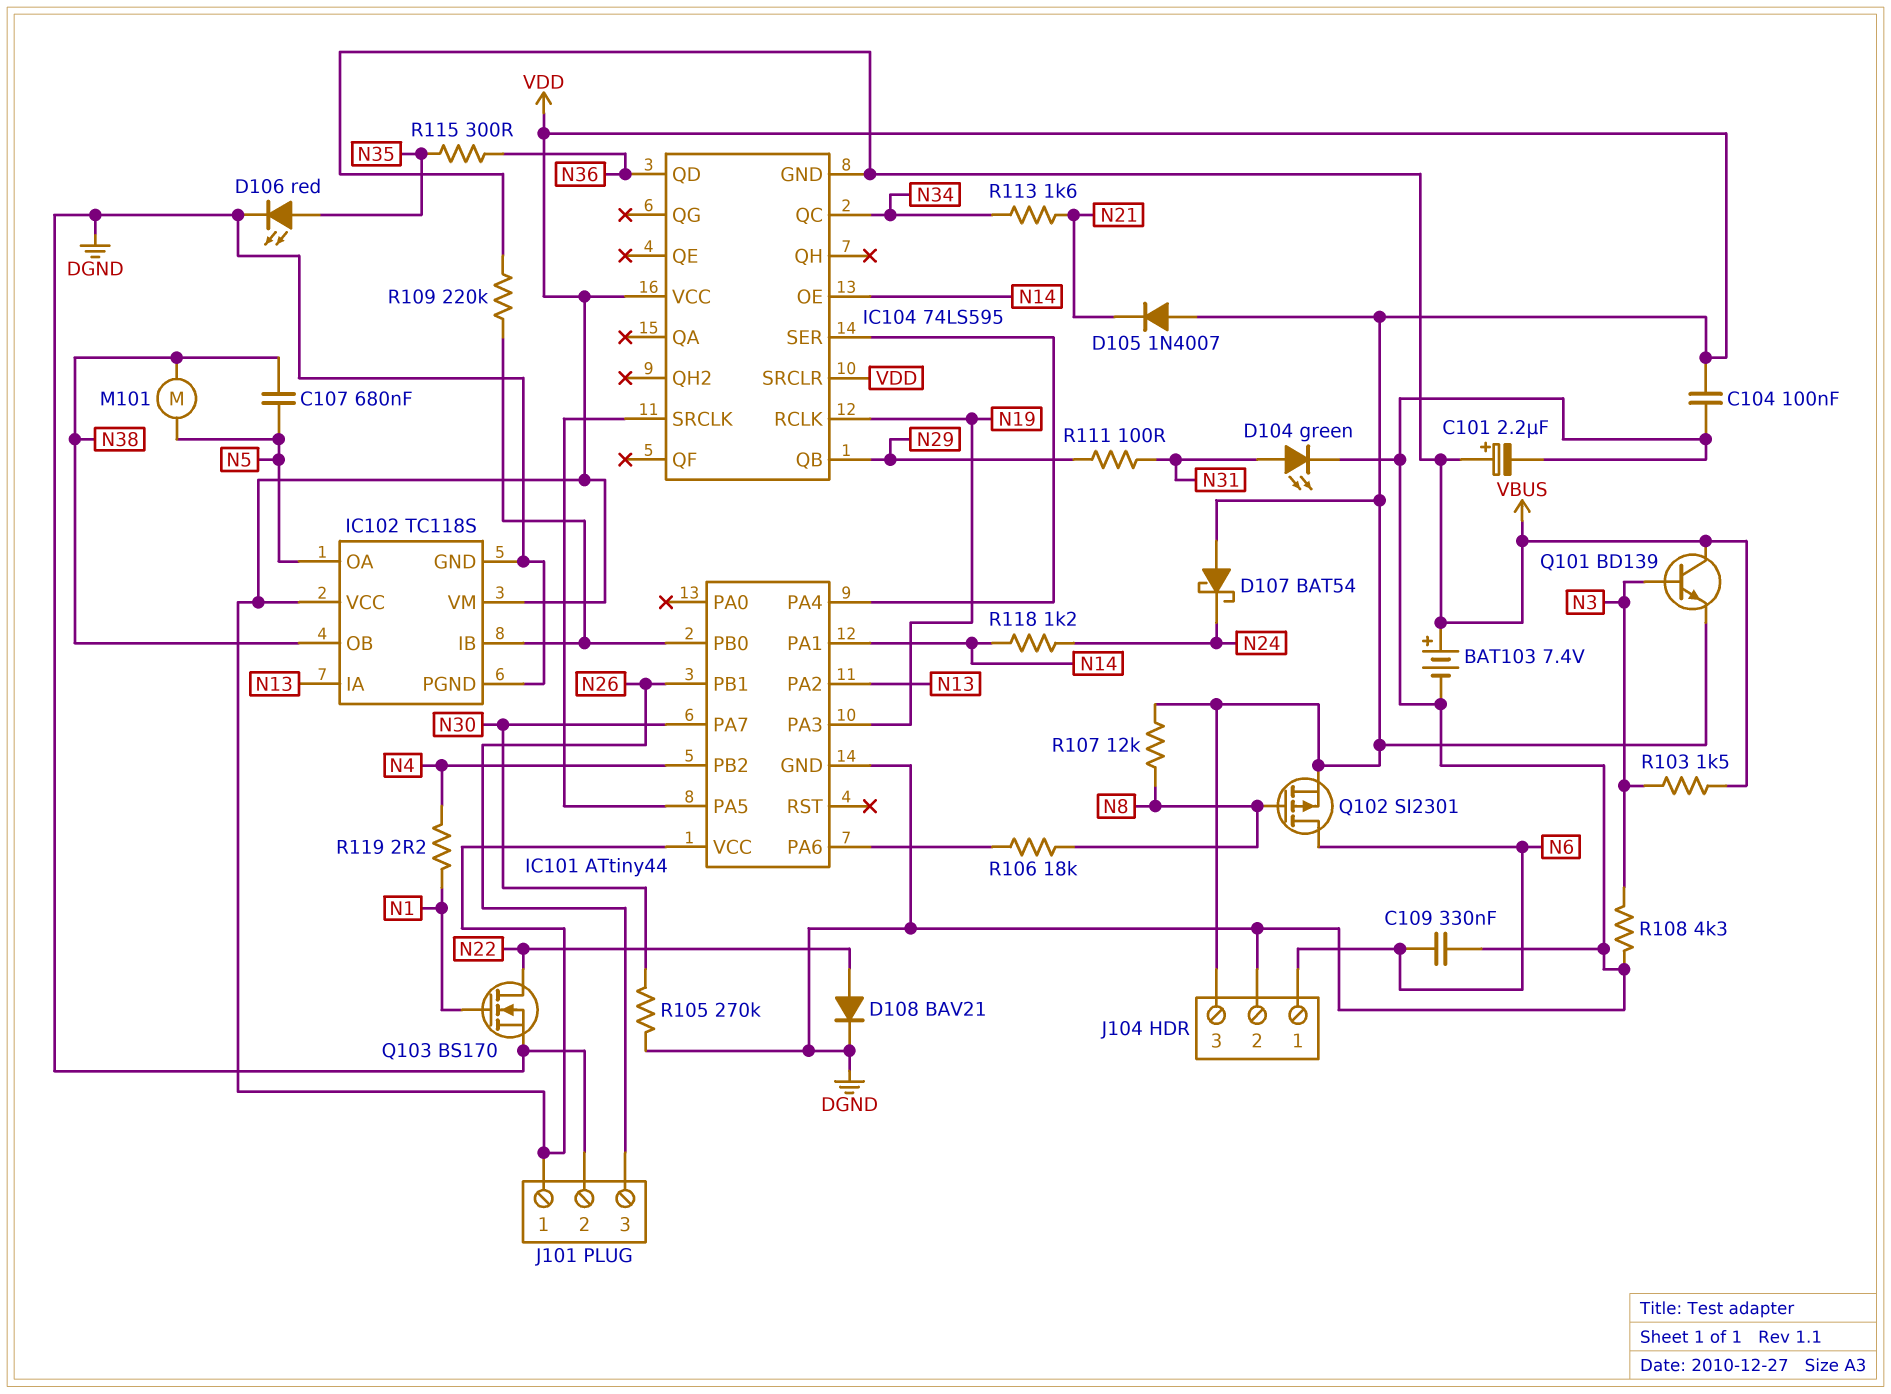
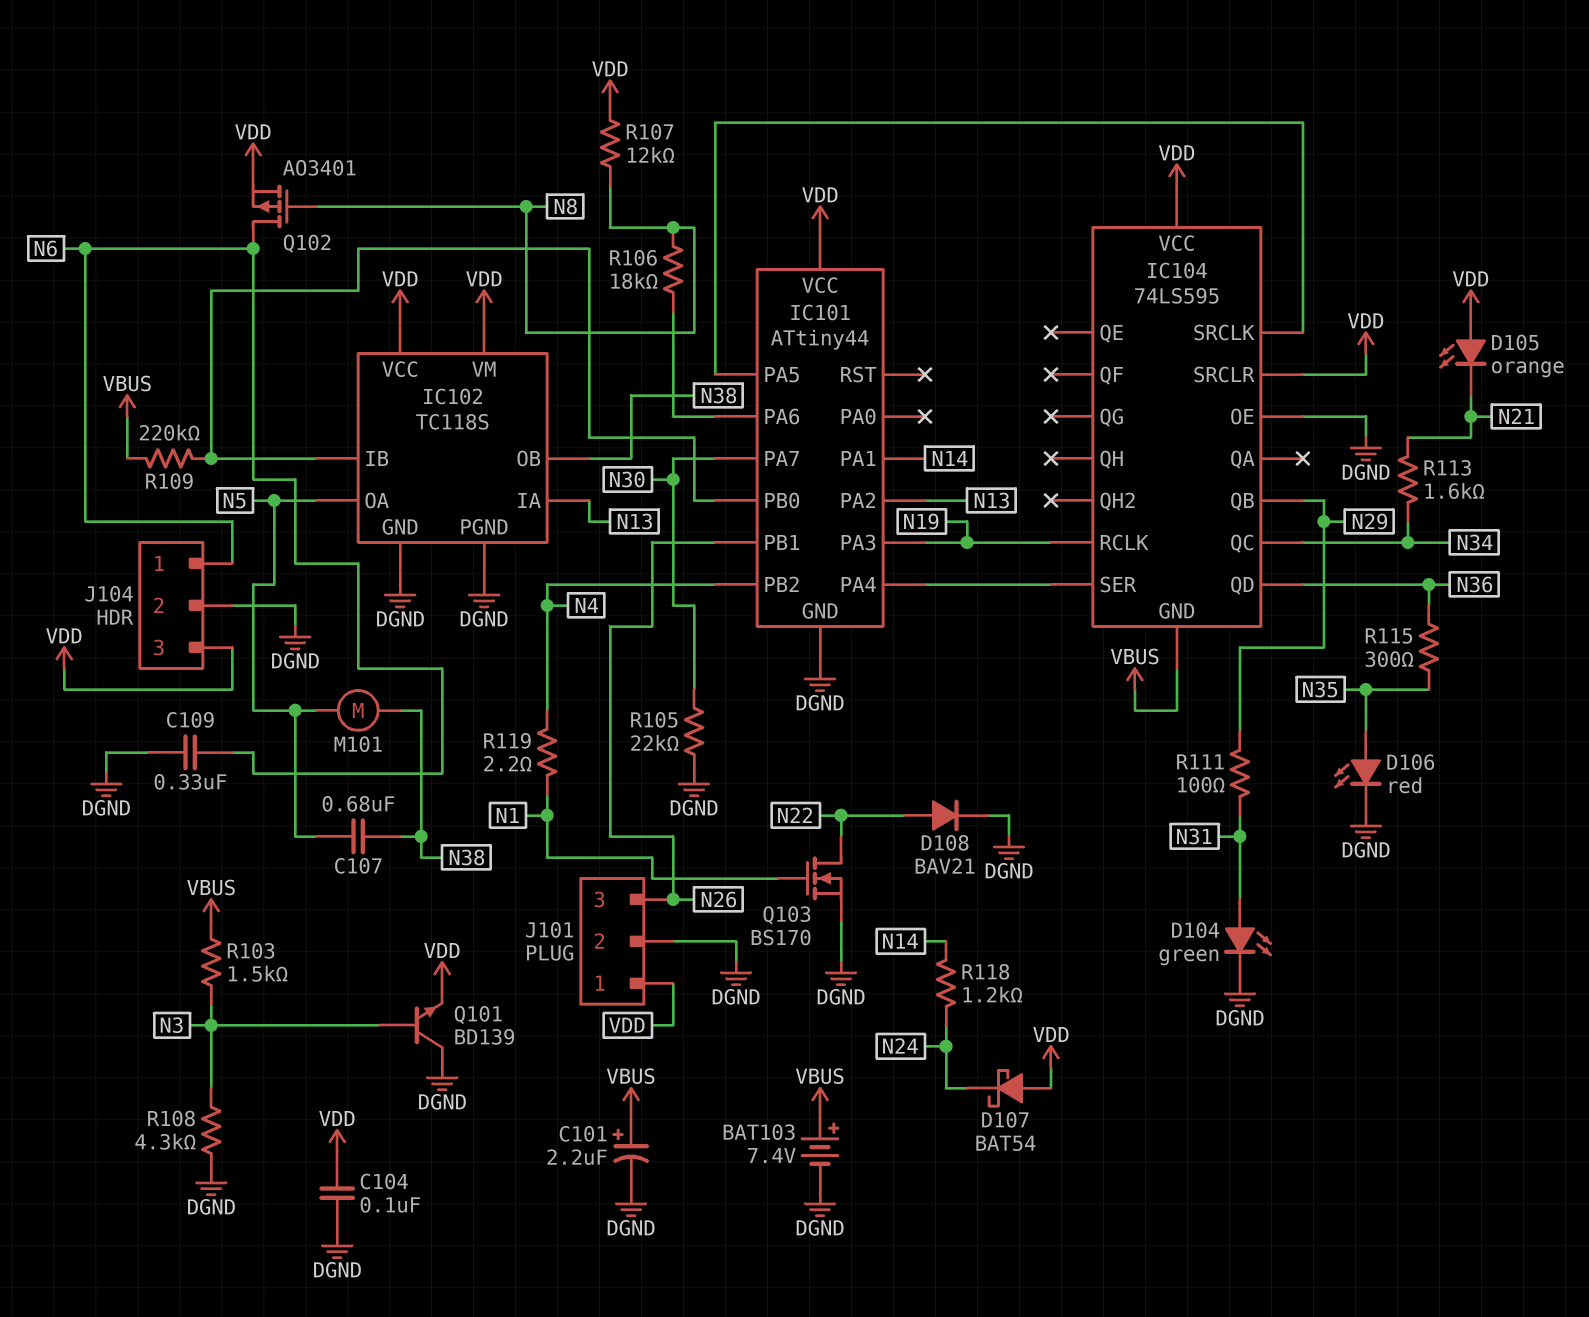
D105: diode 1N4007 (A VDD, K N21) -> LED orange (A VDD, K N21)
IC104 pin OE: N14 -> DGND
Q101: NPN BD139 (B N3, C VBUS, E VDD) -> NPN BD139 (B N3, C DGND, E VDD)
Q102: PMOS SI2301 (G N8, D N6, S VDD) -> PMOS AO3401 (G N8, D N6, S VDD)
R105: 270k (DGND, N30) -> 22k (DGND, N30)

